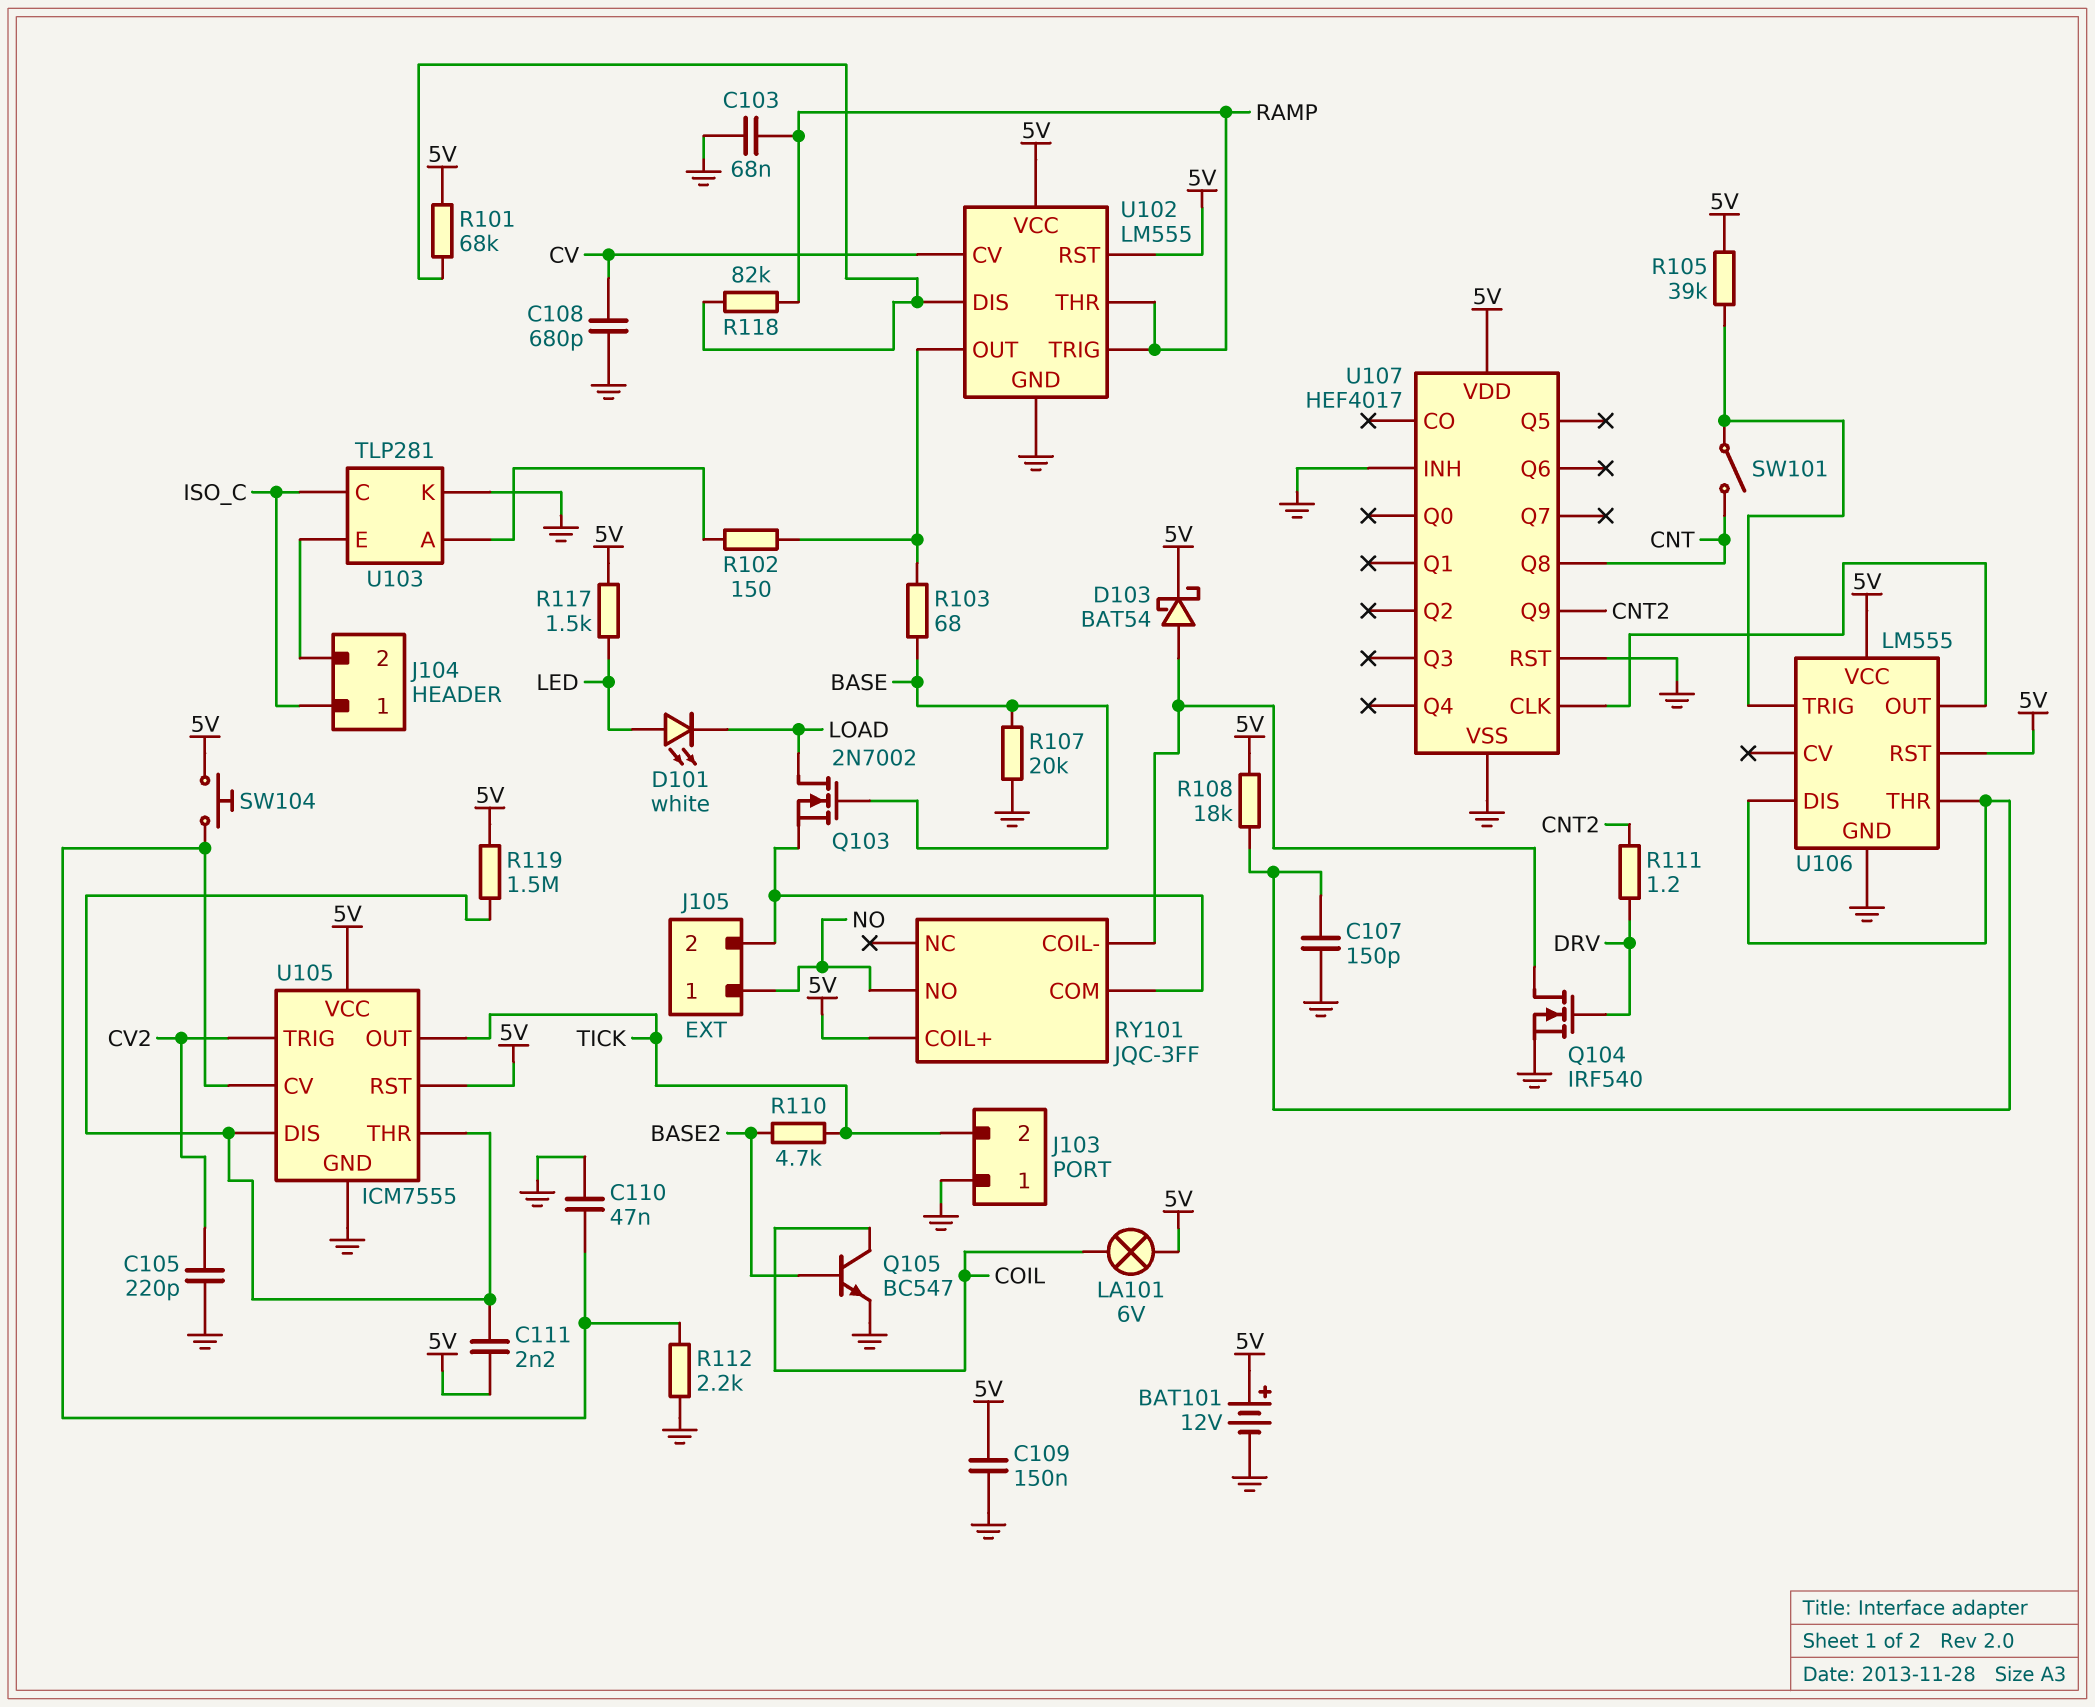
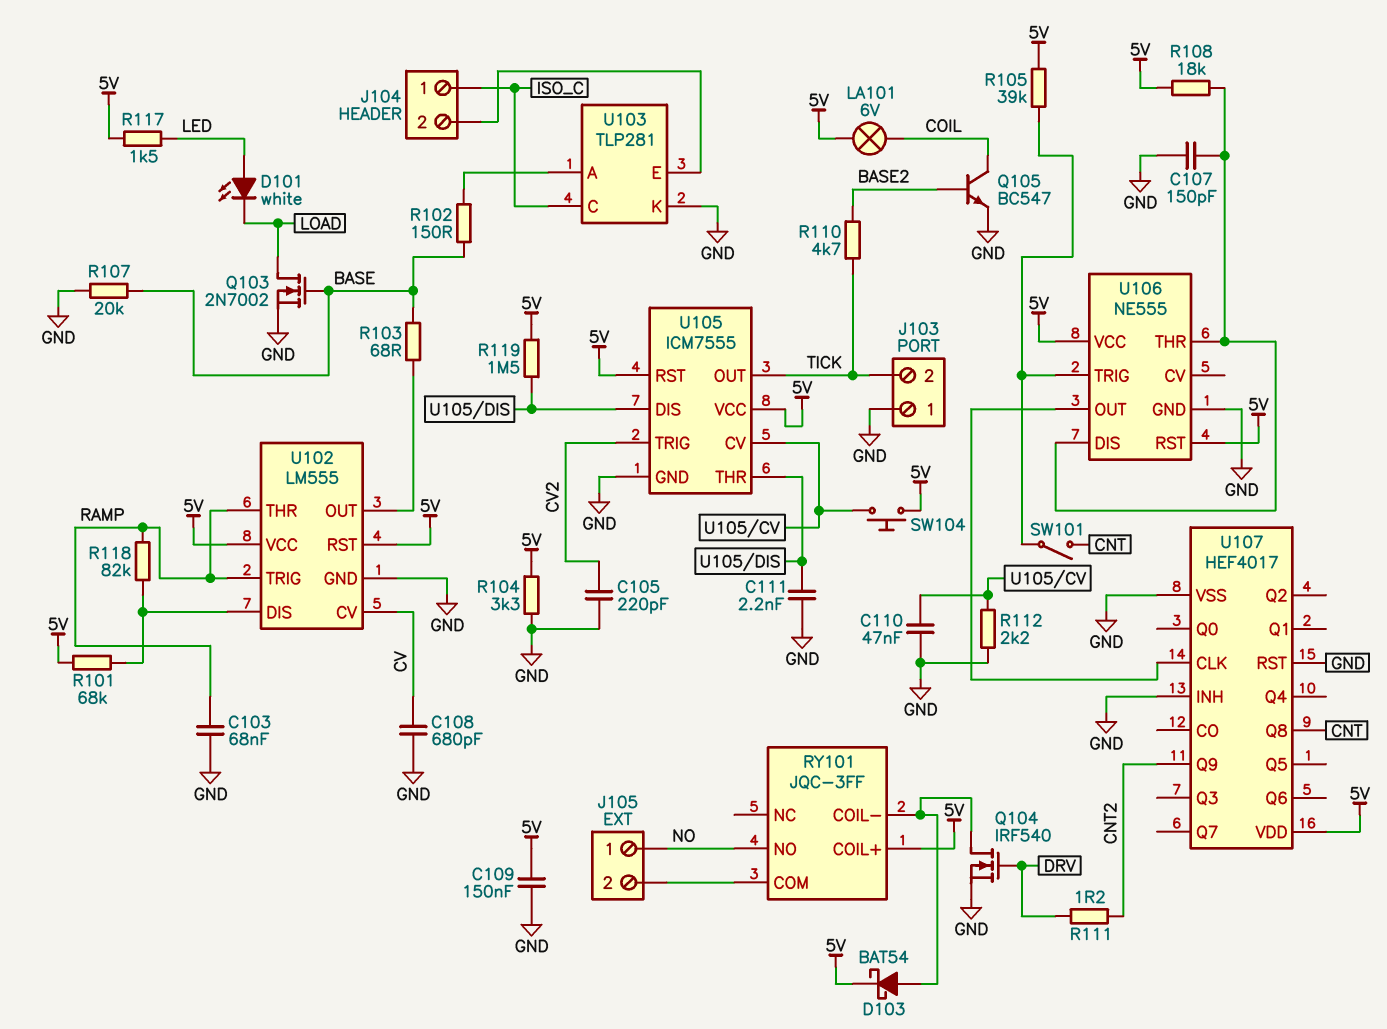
BAT101: 12V (plus 5V, minus GND) -> none
C111: 2.2nF (5V, U105/DIS) -> 2.2nF (GND, U105/DIS)
Q103: NMOS 2N7002 (G BASE, D LOAD, S J105/2) -> NMOS 2N7002 (G BASE, D LOAD, S GND)
R102: 150 (U102/OUT, U103/A) -> 150 (BASE, U103/A)
R104: none -> 3.3k (5V, GND)
U106: LM555 -> NE555

